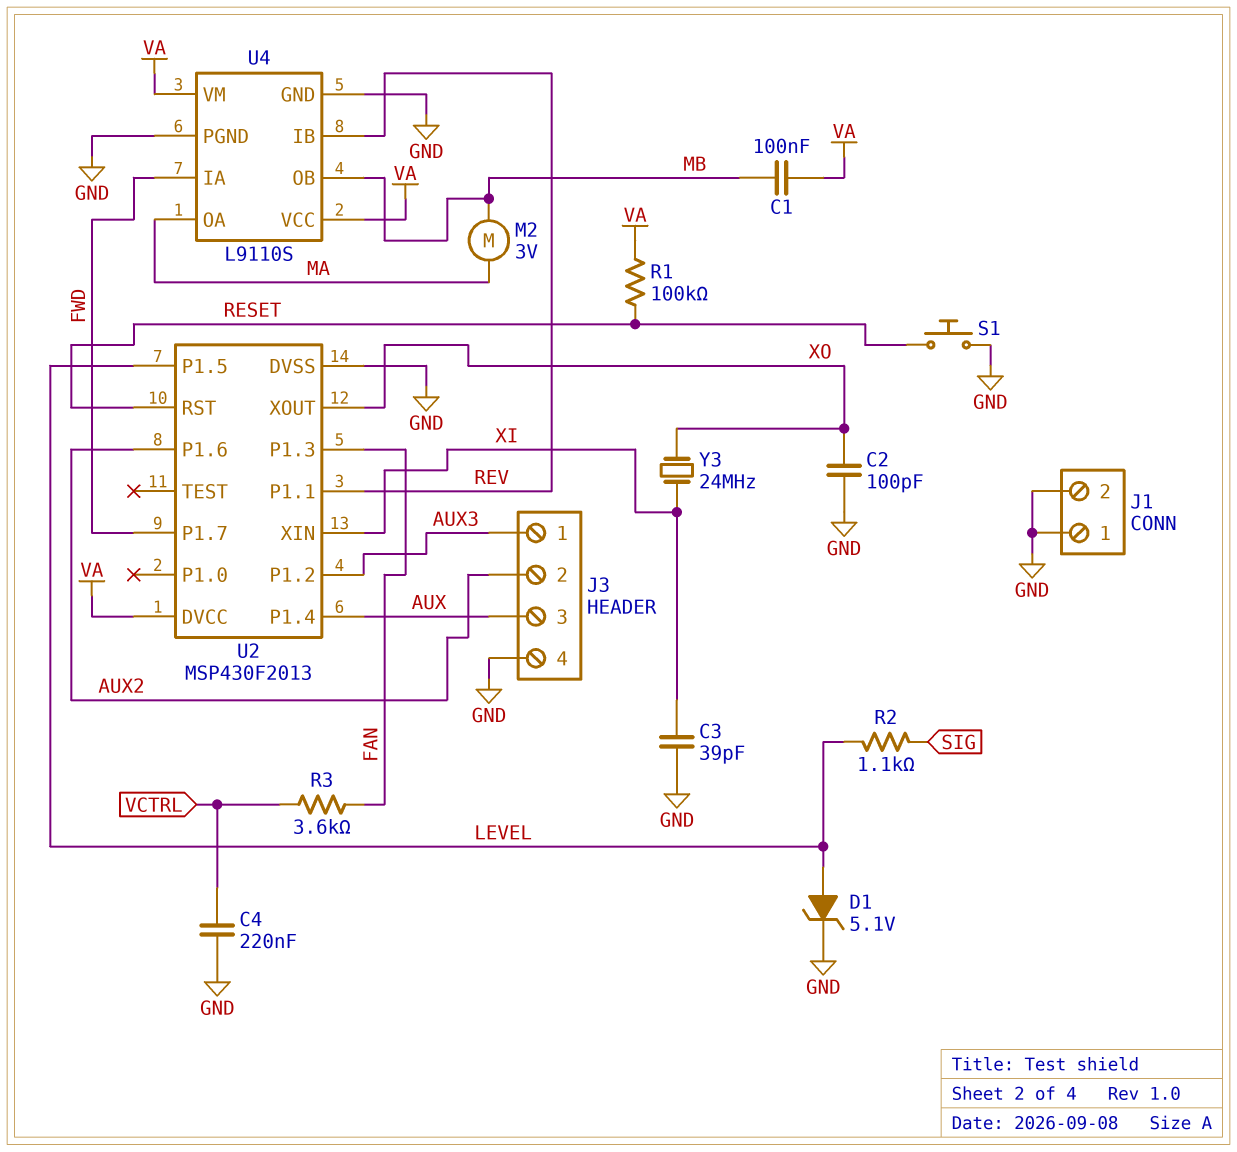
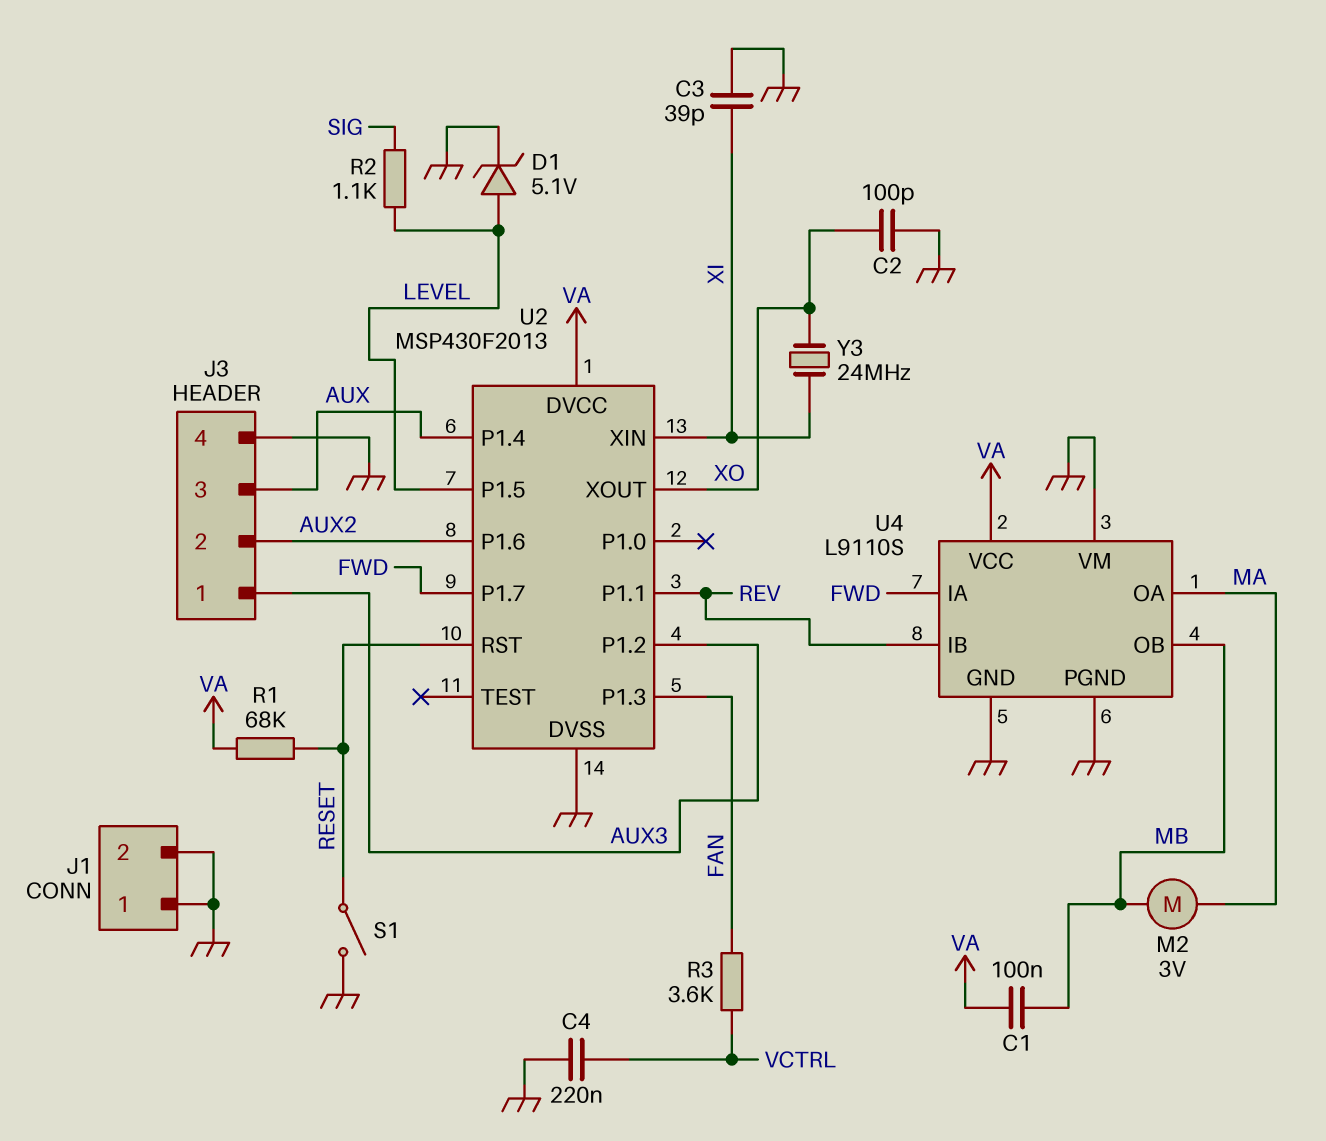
R1: 100k (RESET, VA) -> 68k (RESET, VA)
S1: button (GND, RESET) -> switch (GND, RESET)
U4 pin VM: VA -> GND

